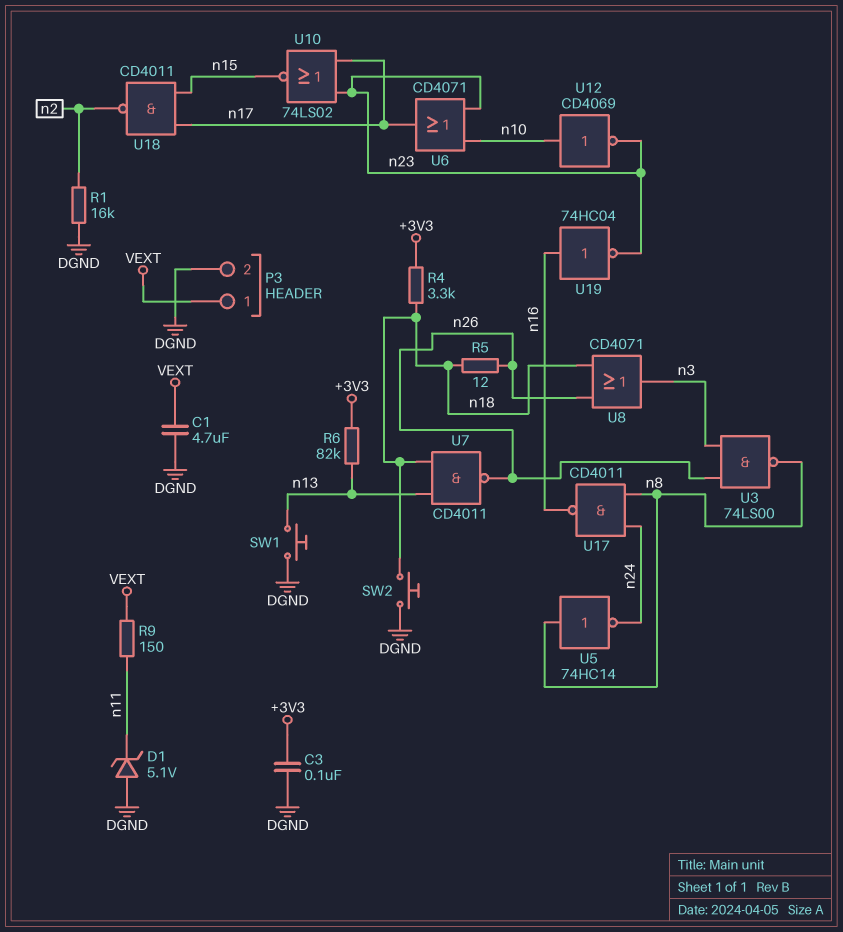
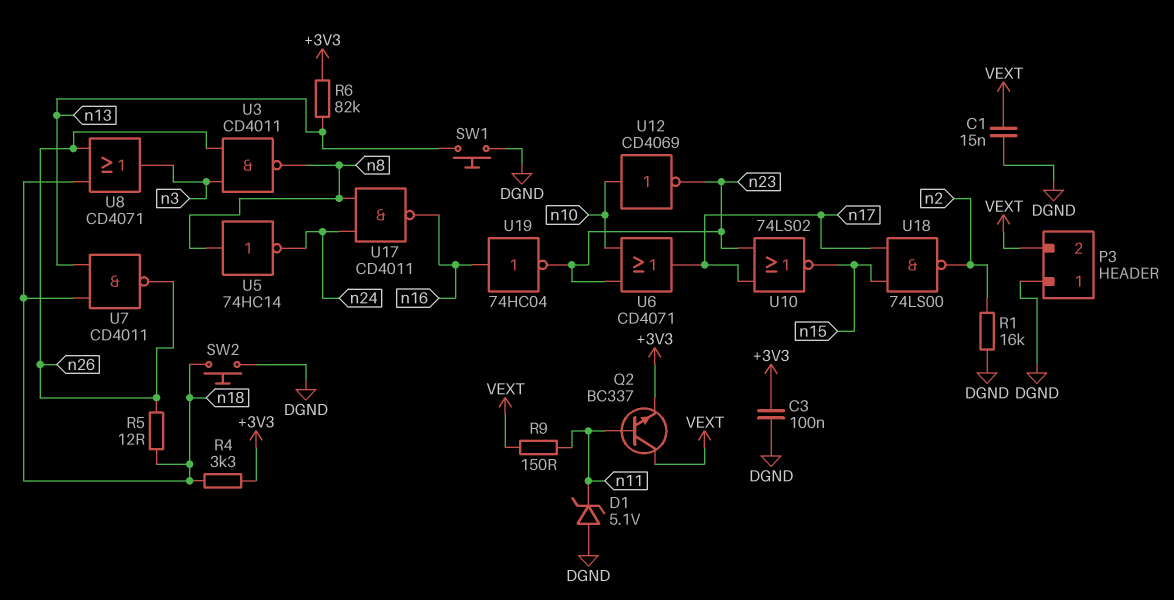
C1: 4.7uF (DGND, VEXT) -> 15nF (DGND, VEXT)
P3 pin 1: VEXT -> DGND
P3 pin 2: DGND -> VEXT
Q2: none -> NPN BC337 (B n11, C VEXT, E +3V3)
U3: NAND 74LS00 (in n3, in n26, out n8) -> NAND CD4011 (in n3, in n26, out n8)
U18: NAND CD4011 (in n15, in n17, out n2) -> NAND 74LS00 (in n15, in n17, out n2)

